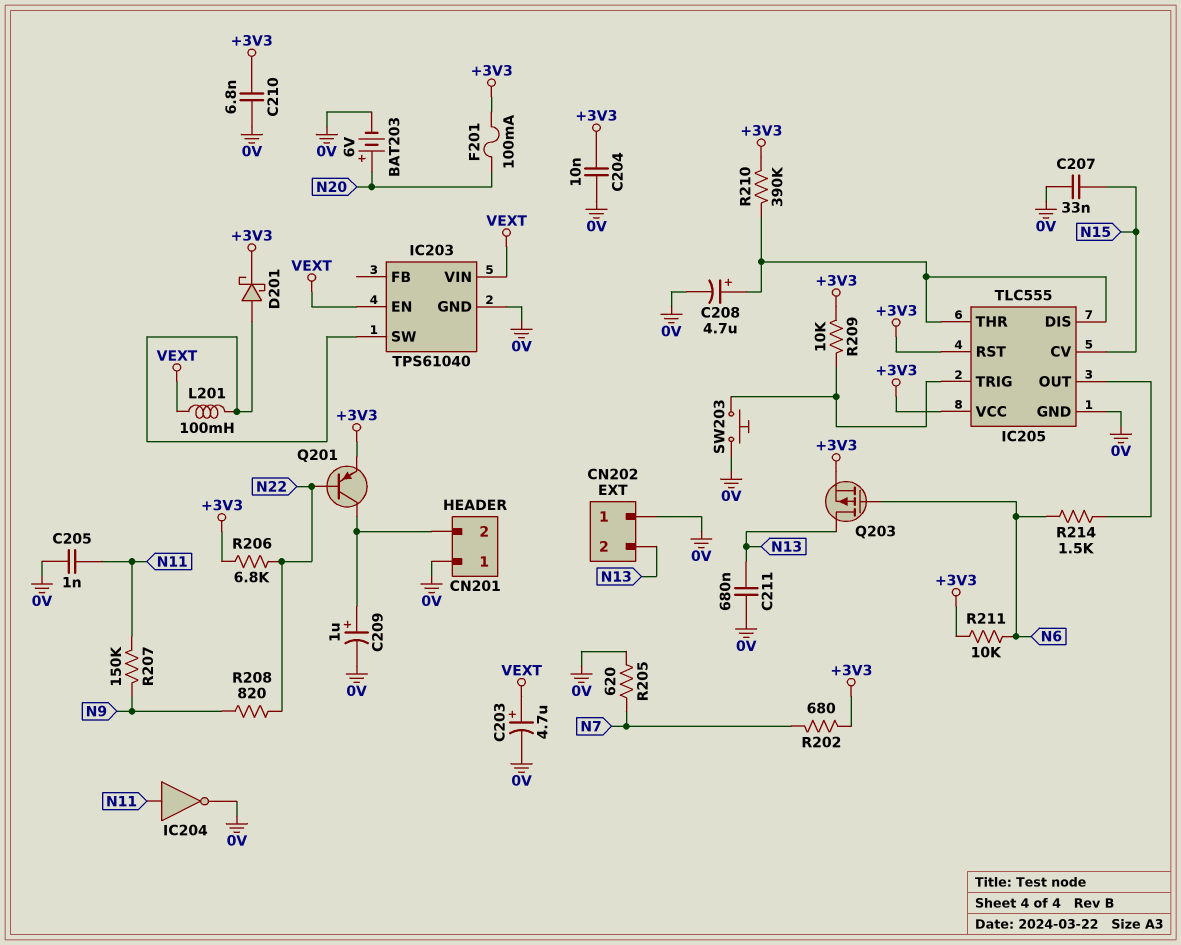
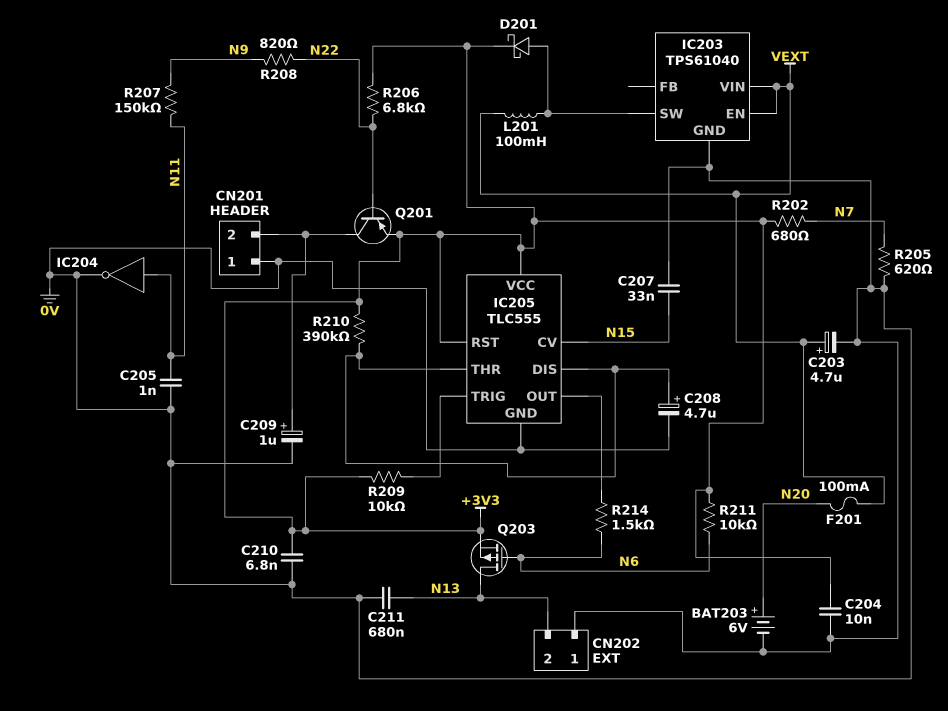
F201: 100mA (+3V3, N20) -> 100mA (N20, VEXT)
SW203: button (0V, IC205/TRIG) -> none

